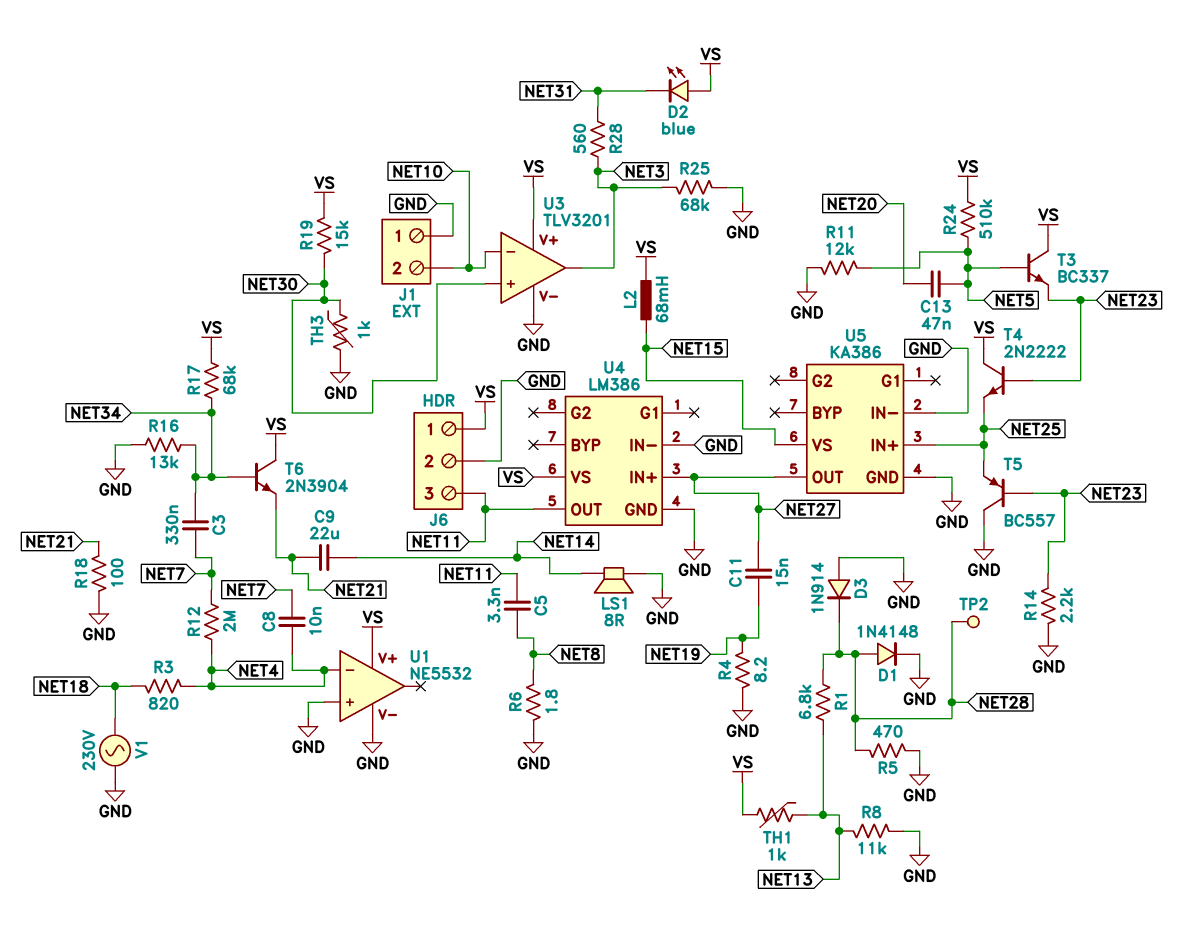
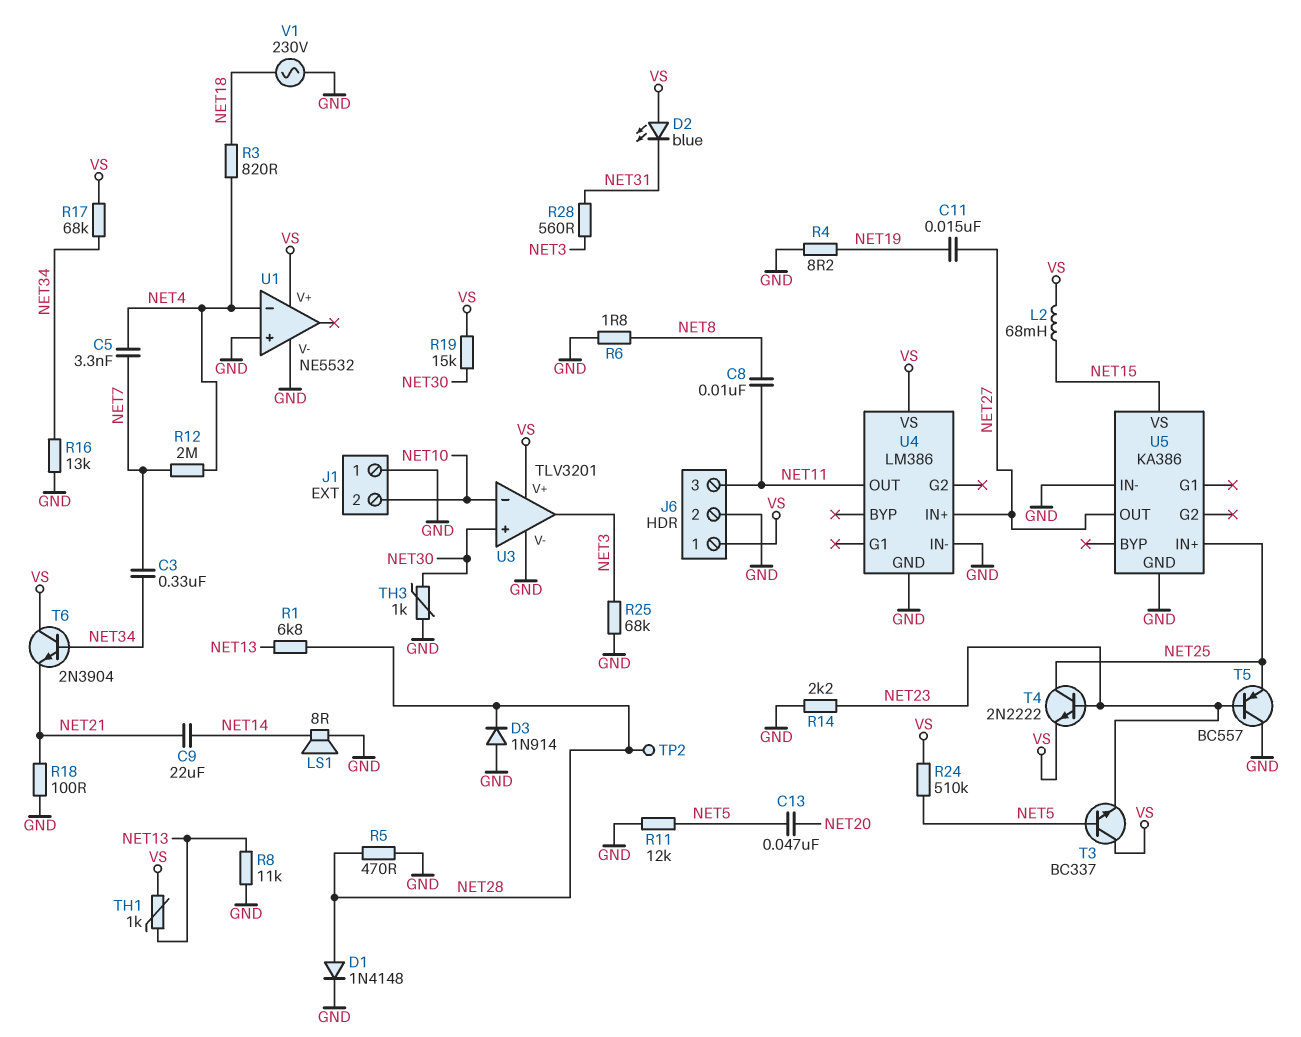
C5: 3.3nF (NET8, NET11) -> 3.3nF (NET4, NET7)
C8: 10nF (NET4, NET7) -> 10nF (NET8, NET11)
T4: NPN 2N2222 (B NET23, C VS, E NET25) -> NPN 2N2222 (B NET23, C NET25, E VS)

